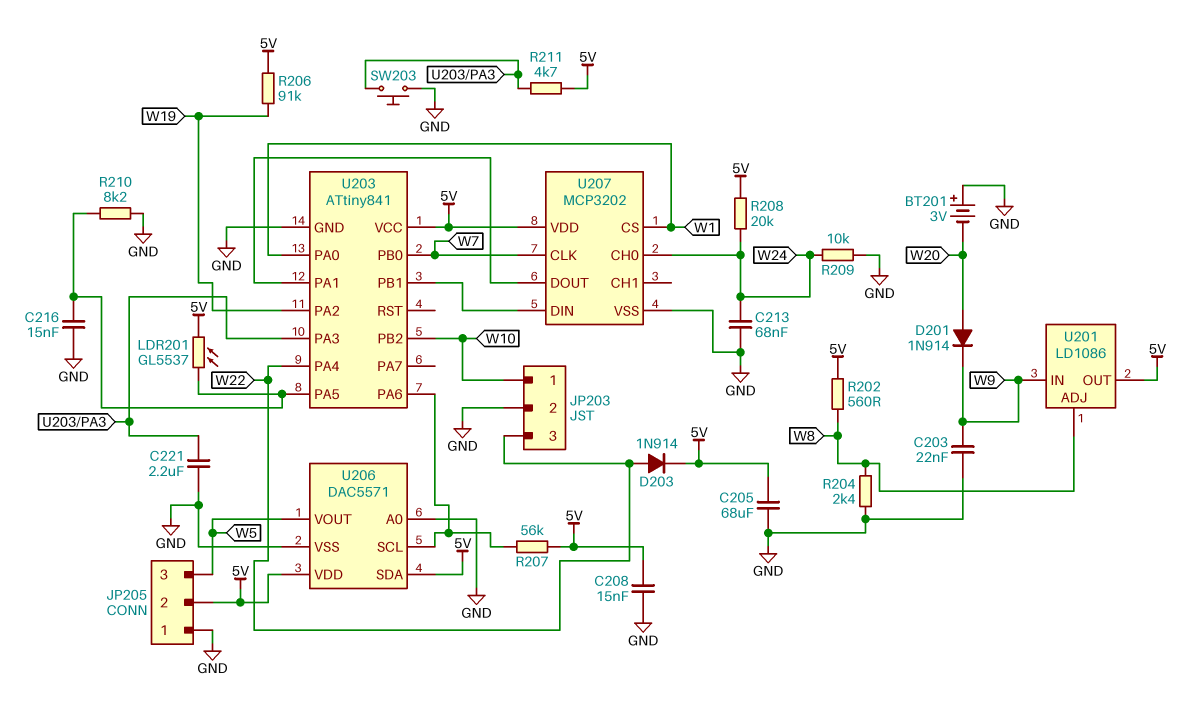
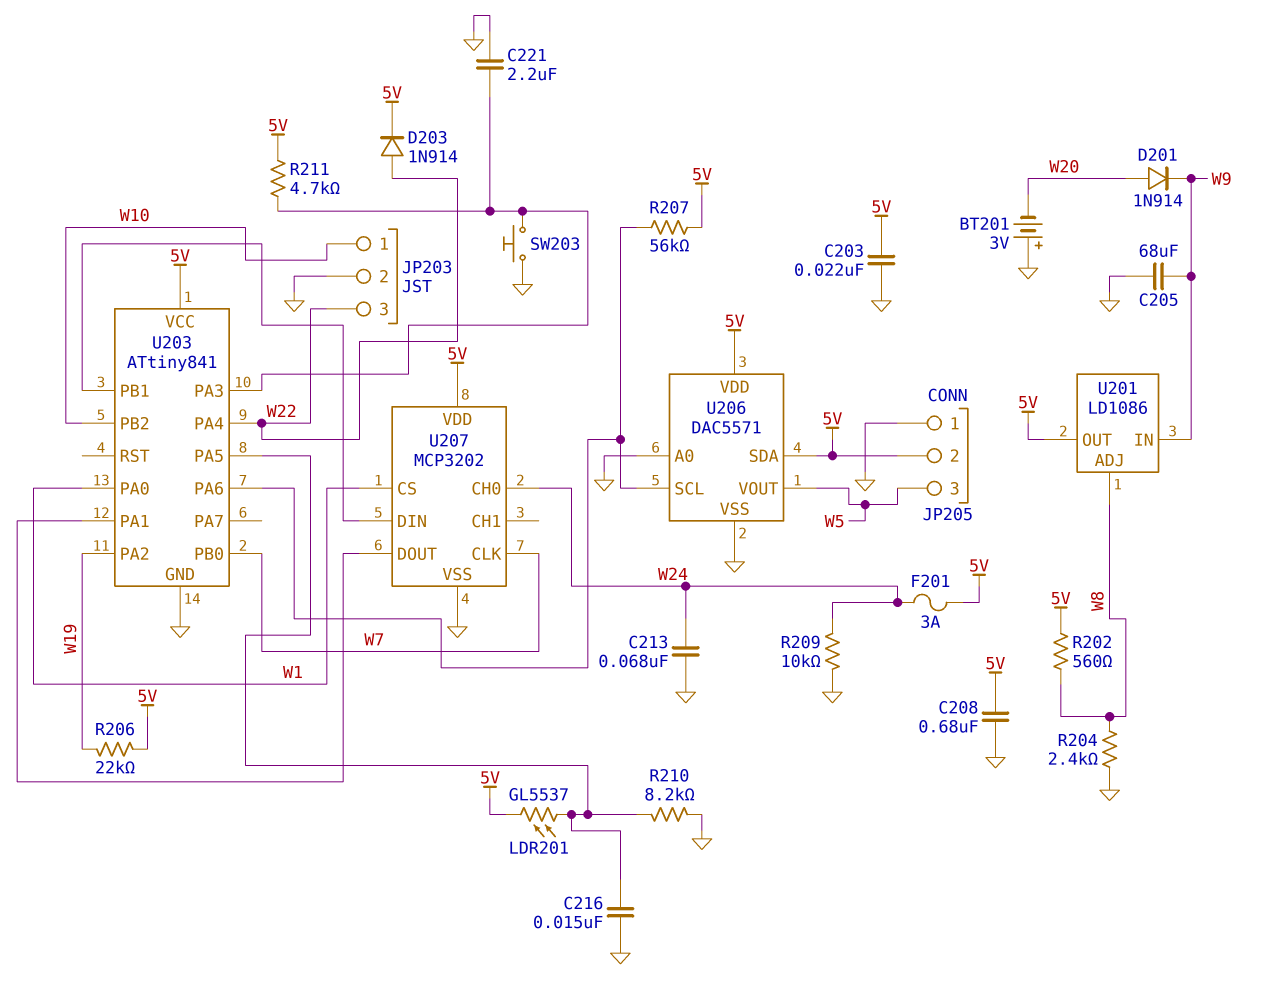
C203: 22nF (GND, W9) -> 22nF (5V, GND)
C205: 68uF (5V, GND) -> 68uF (GND, W9)
C208: 15nF (5V, GND) -> 680nF (5V, GND)
F201: none -> 3A (5V, W24)
R206: 91k (5V, W19) -> 22k (5V, W19)
R208: 20k (5V, W24) -> none

